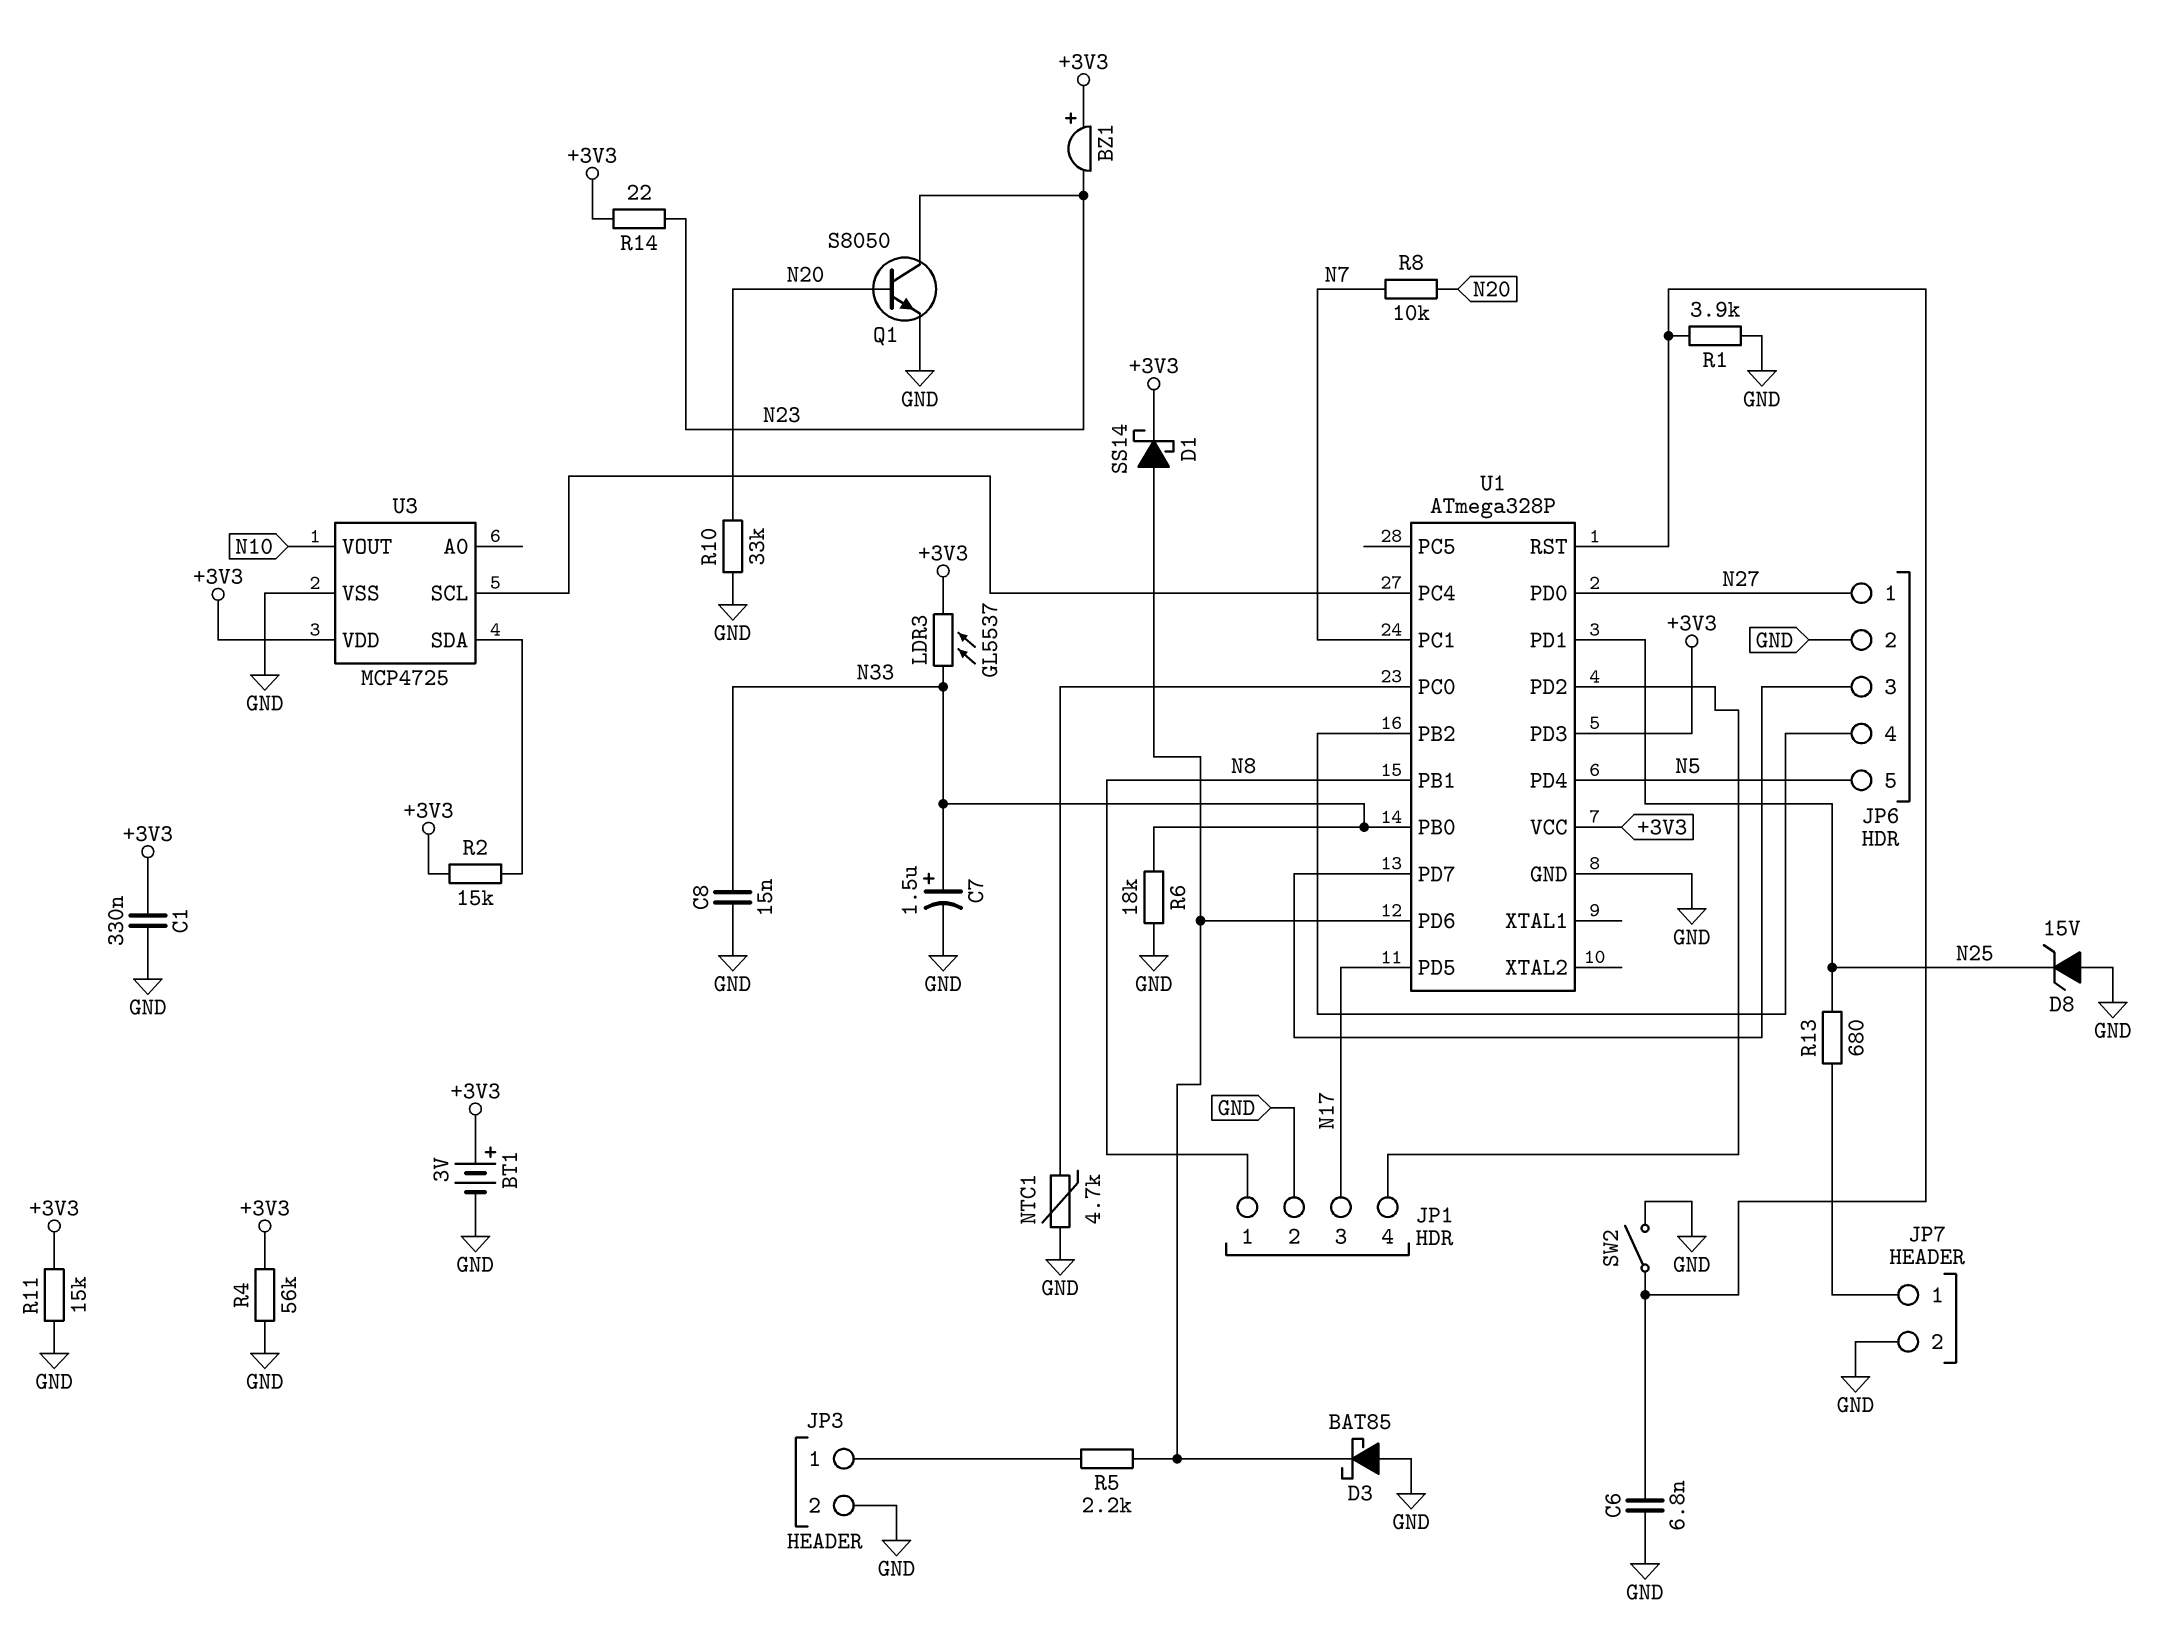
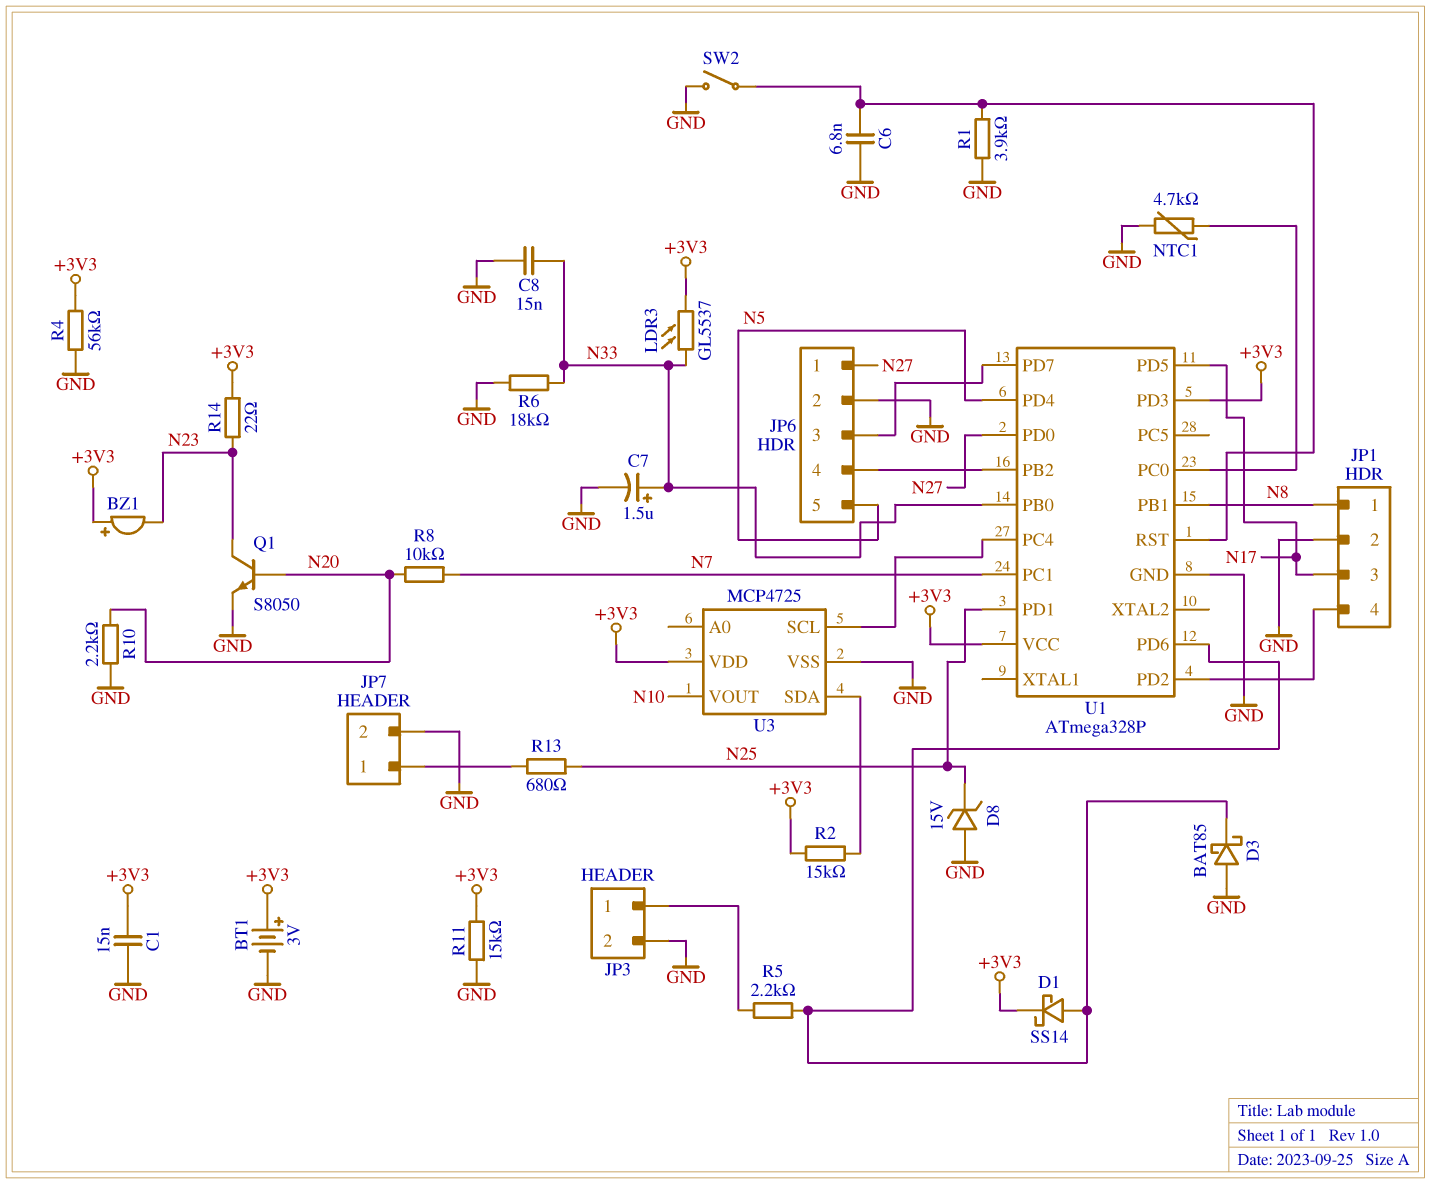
C1: 330nF (+3V3, GND) -> 15nF (+3V3, GND)
R10: 33k (GND, N20) -> 2.2k (GND, N20)

